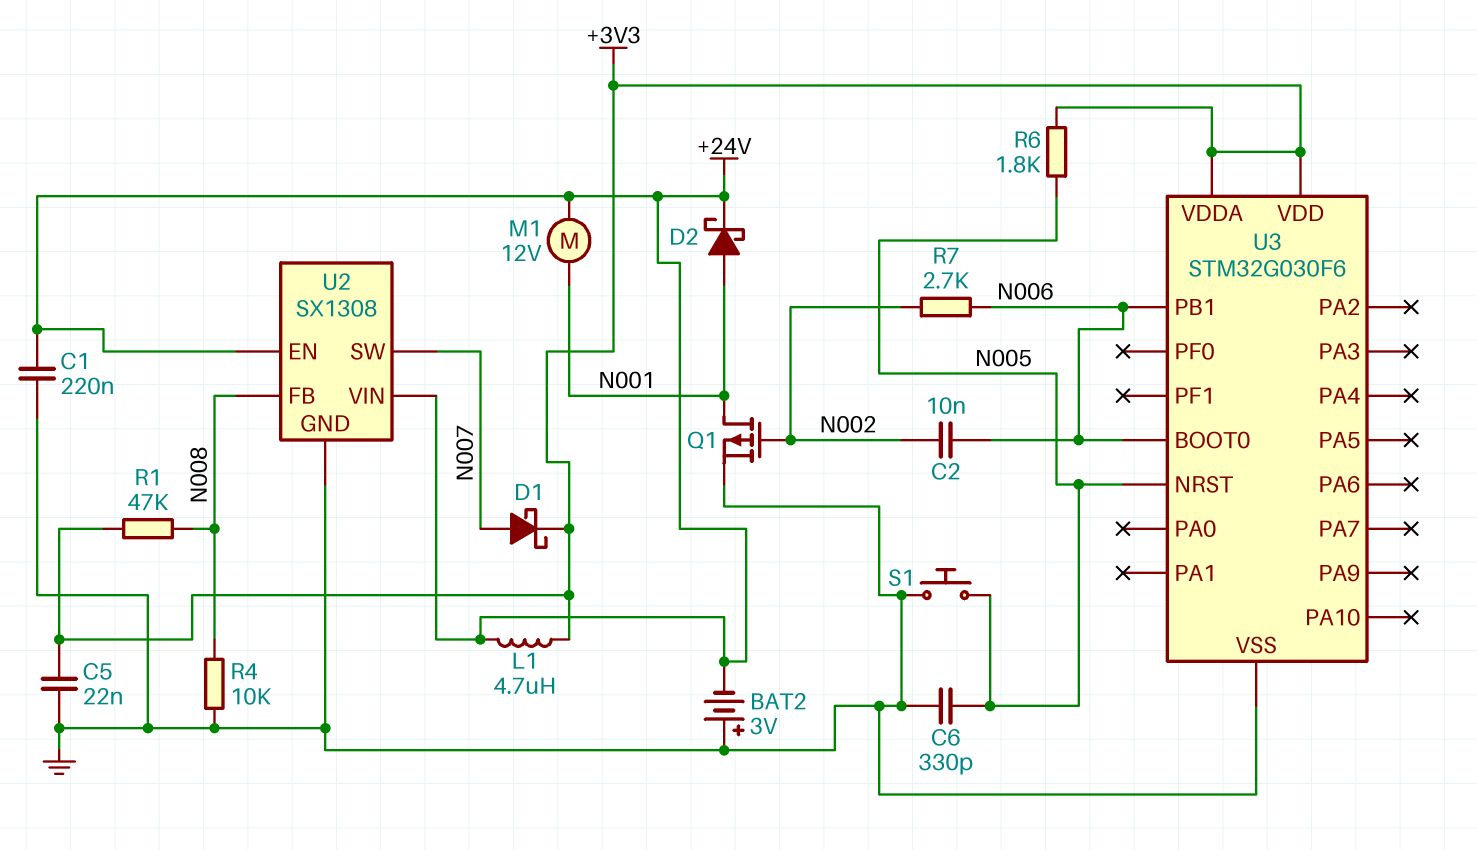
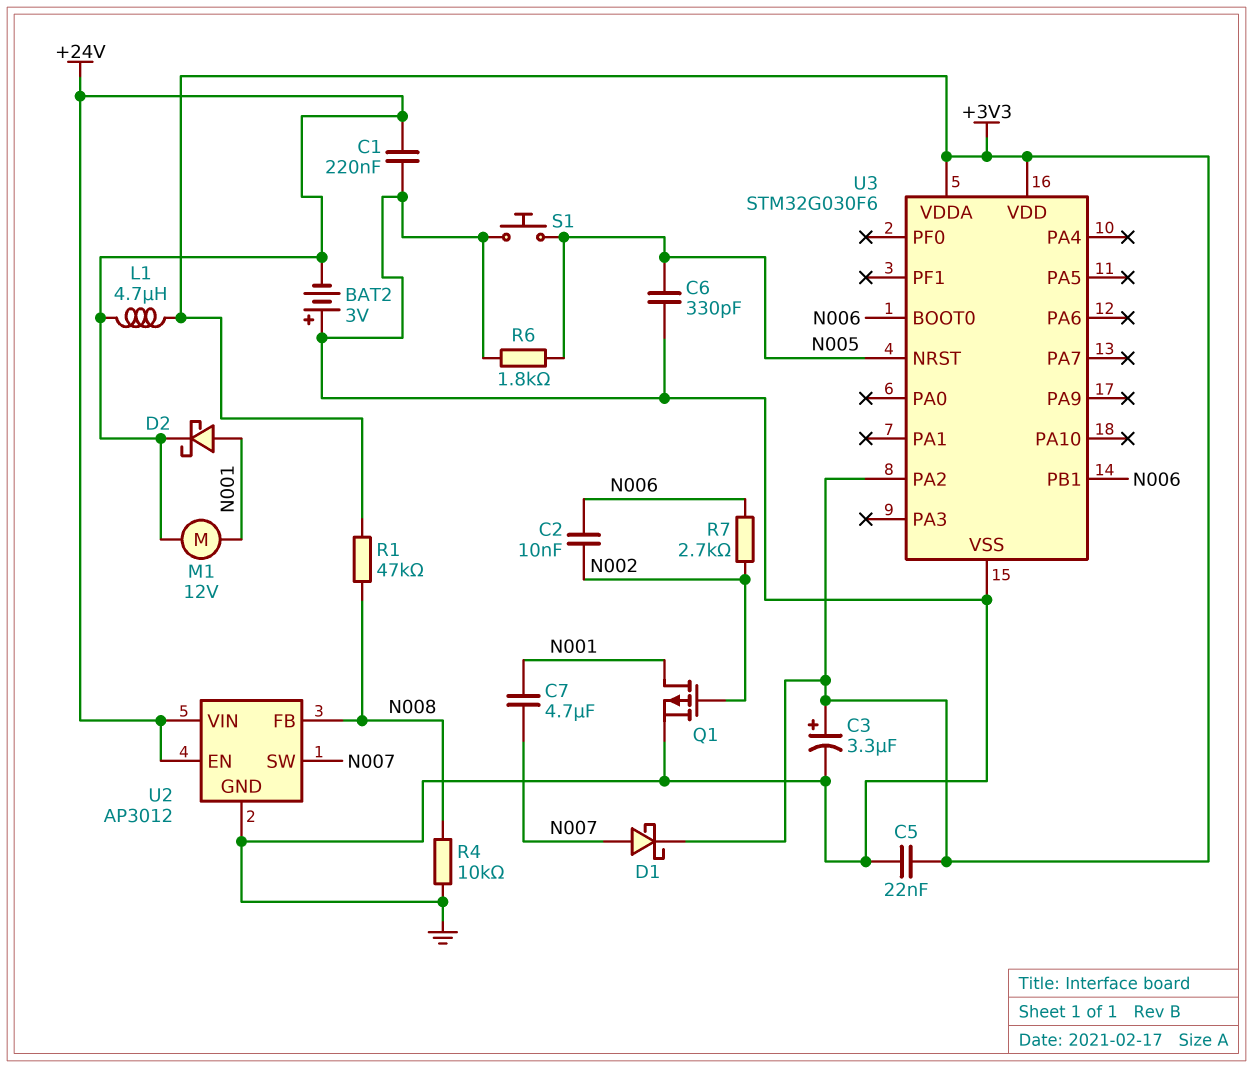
C3: none -> 3.3uF (plus +3V3, minus GND)
C7: none -> 4.7uF (N001, N007)
R6: 1.8k (+3V3, N005) -> 1.8k (GND, N005)
U2: SX1308 -> AP3012
U3 pin PA2: none -> +3V3

